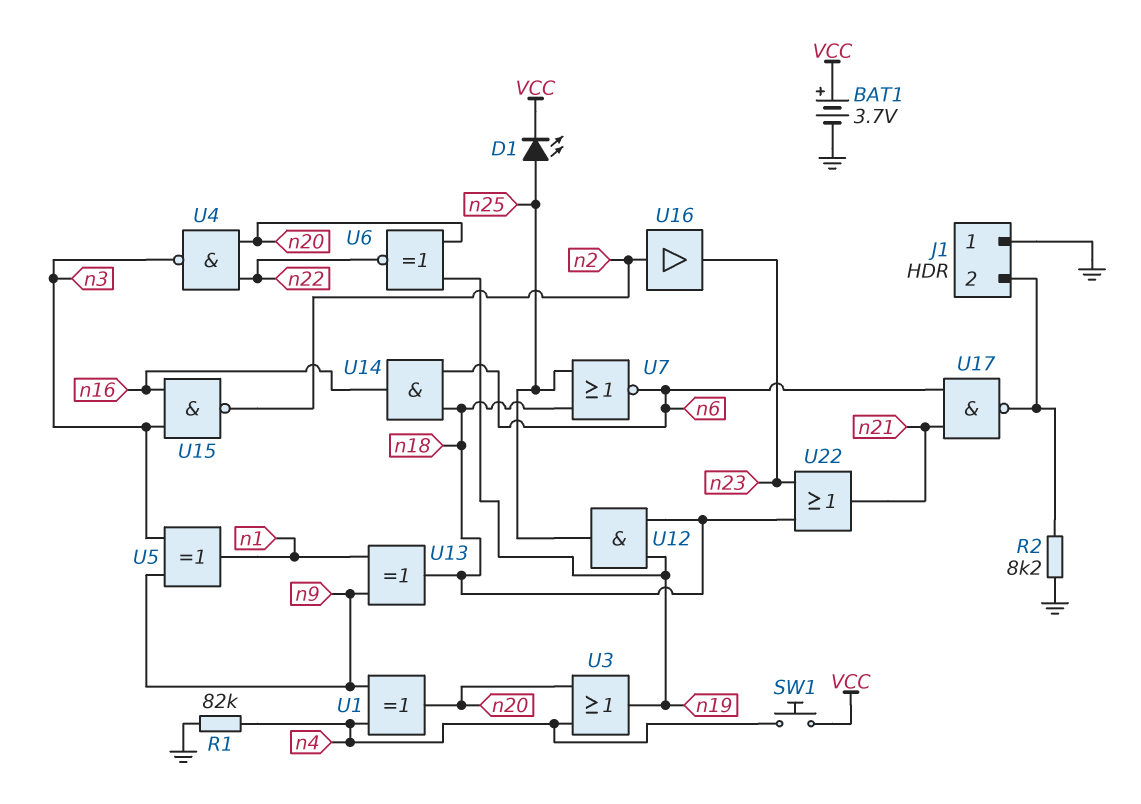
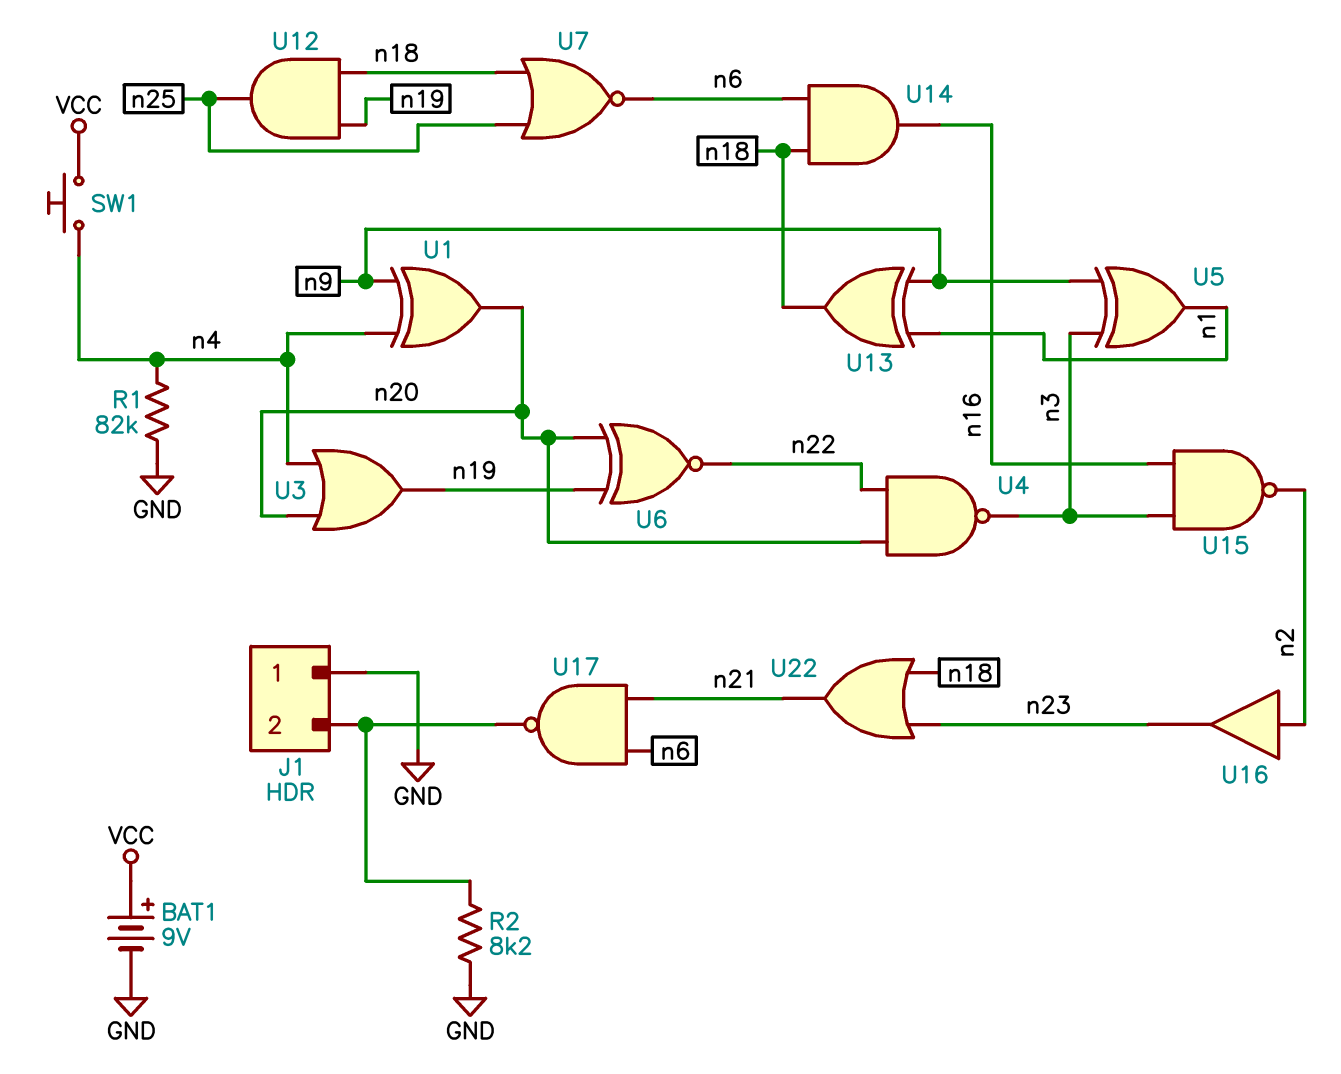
BAT1: 3.7V (plus VCC, minus GND) -> 9V (plus VCC, minus GND)
D1: LED (A n25, K VCC) -> none

